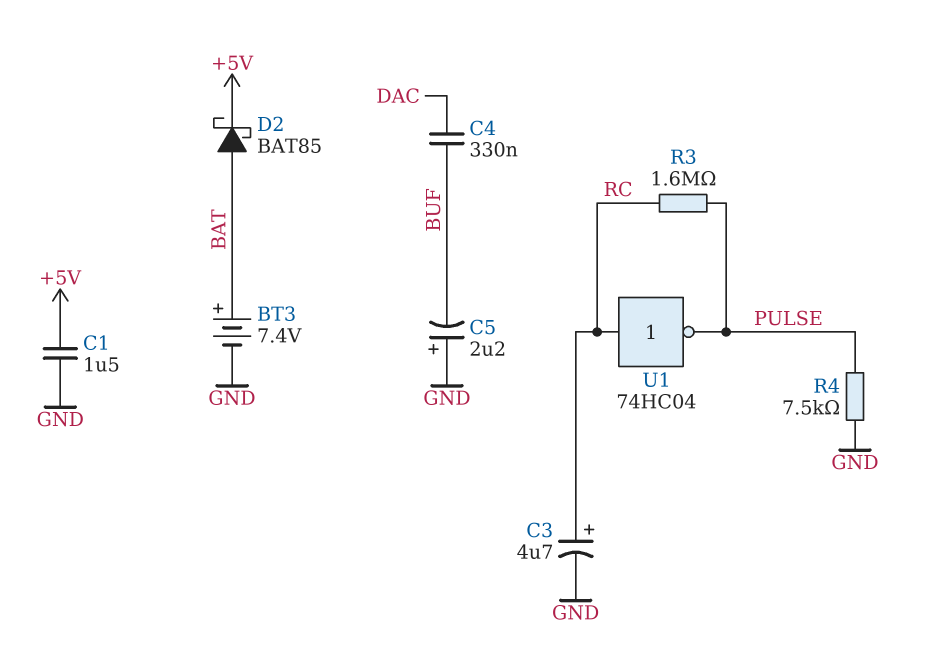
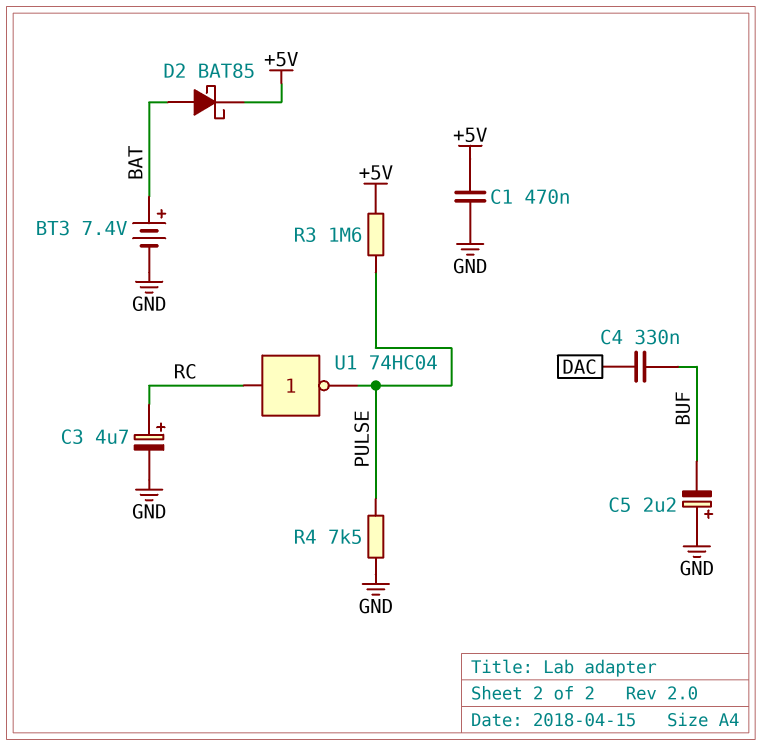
C1: 1.5uF (+5V, GND) -> 470nF (+5V, GND)
R3: 1.6M (PULSE, RC) -> 1.6M (+5V, PULSE)

